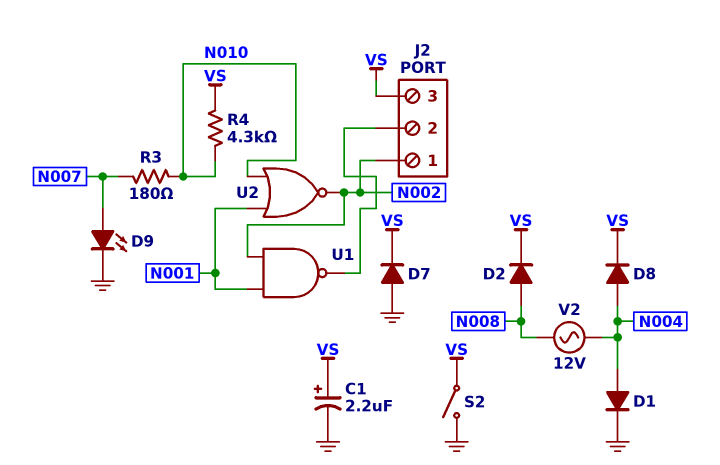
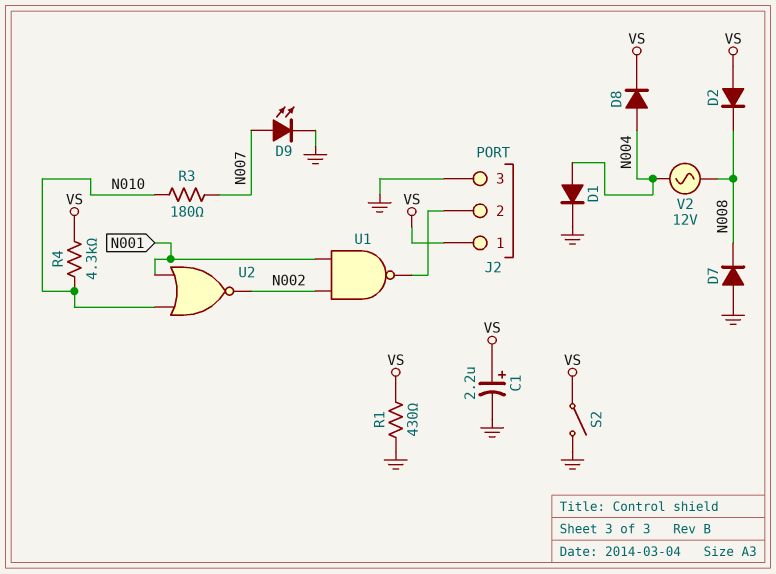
D2: diode (A N008, K VS) -> diode (A VS, K N008)
D7: diode (A GND, K VS) -> diode (A GND, K N008)
J2 pin 1: N002 -> VS
J2 pin 3: VS -> GND
R1: none -> 430 (GND, VS)

